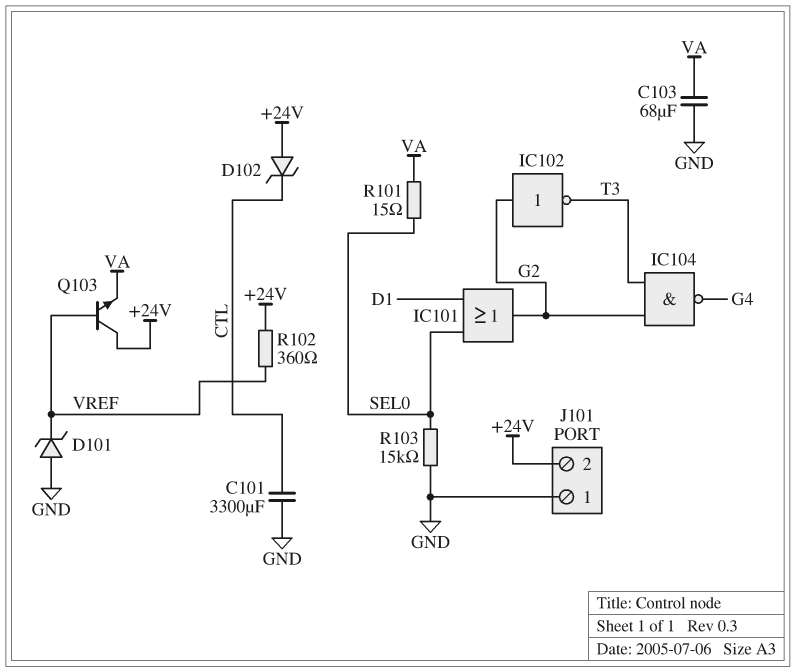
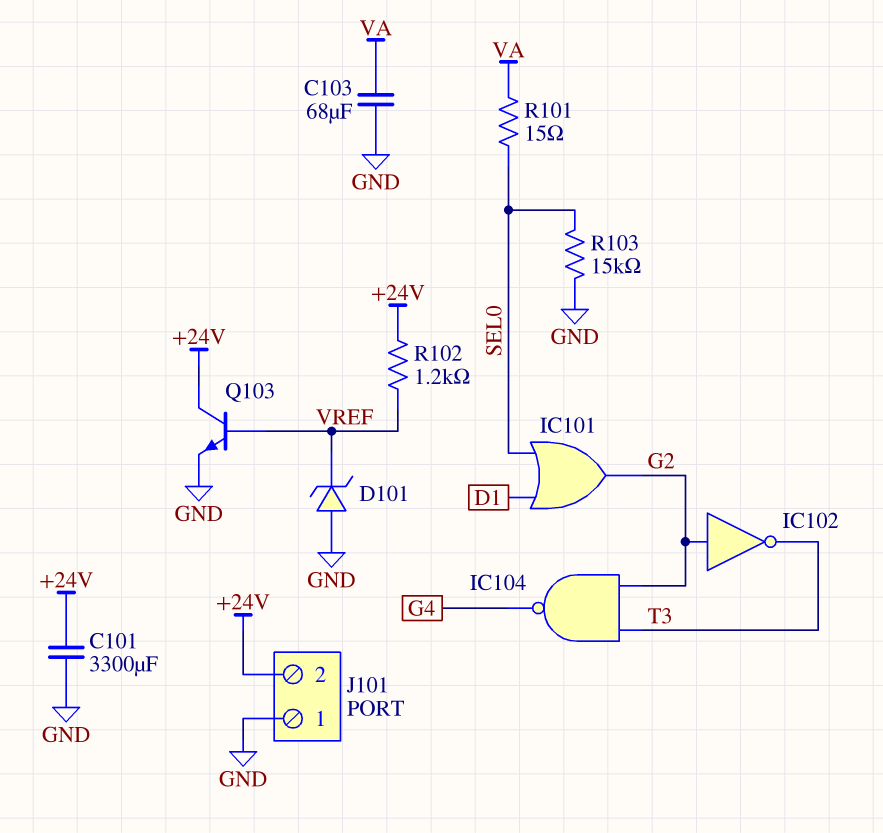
C101: 3300uF (CTL, GND) -> 3300uF (+24V, GND)
D102: zener (A +24V, K CTL) -> none
Q103: NPN (B VREF, C +24V, E VA) -> NPN (B VREF, C +24V, E GND)
R102: 360 (+24V, VREF) -> 1.2k (+24V, VREF)

